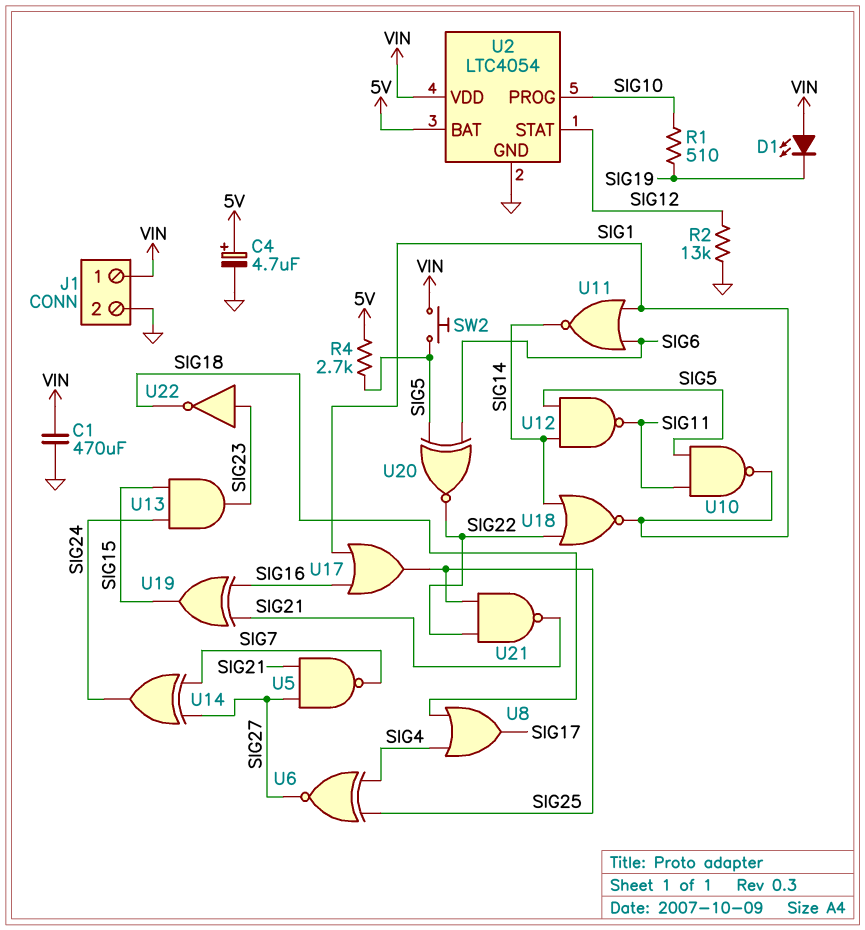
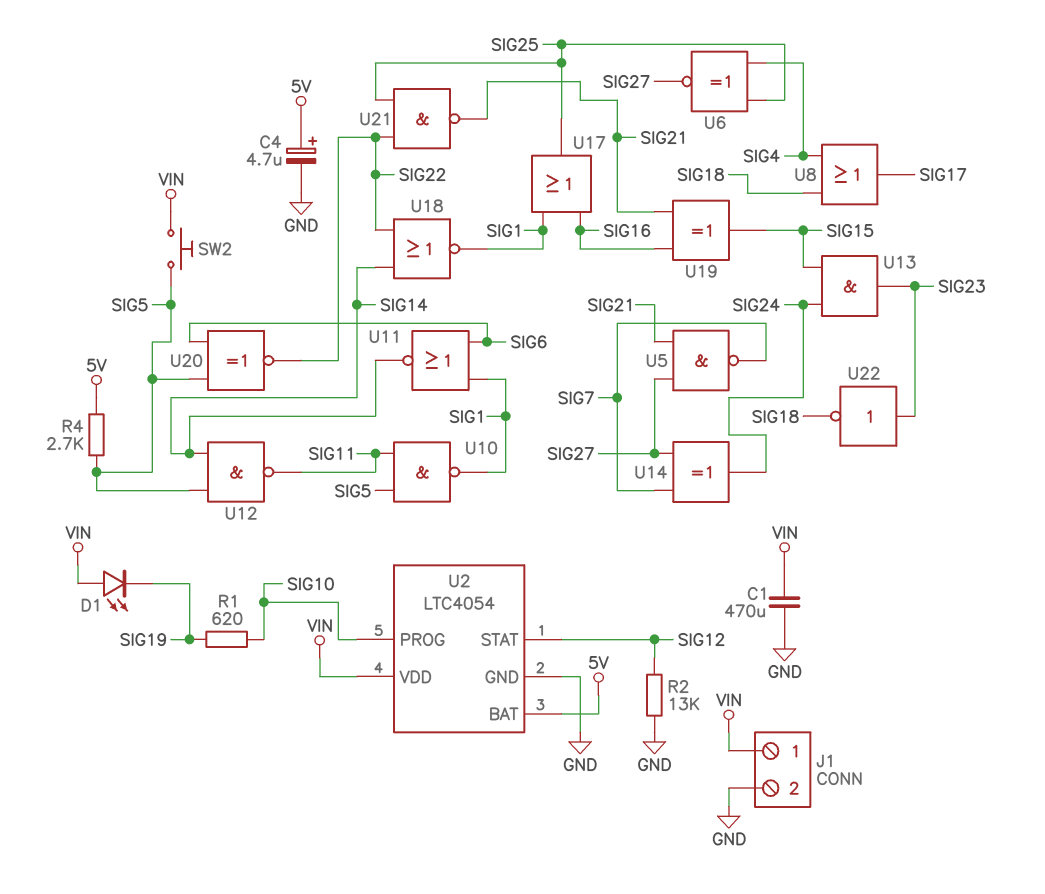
R1: 510 (SIG10, SIG19) -> 620 (SIG10, SIG19)

